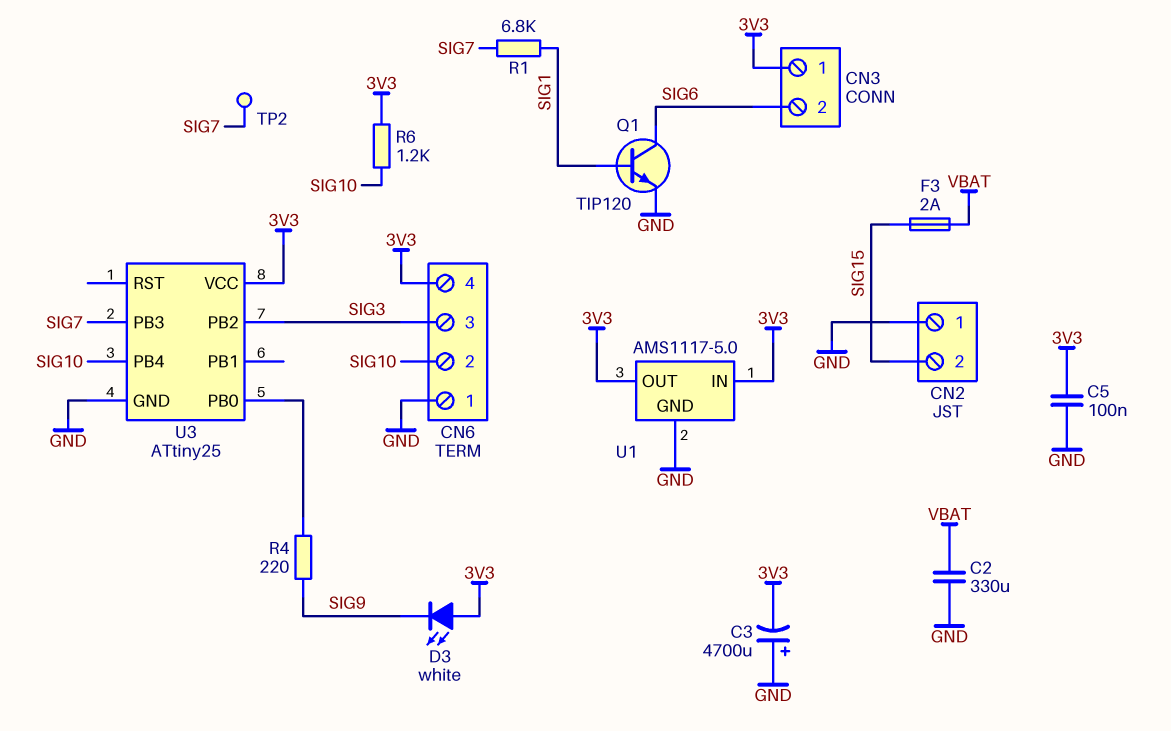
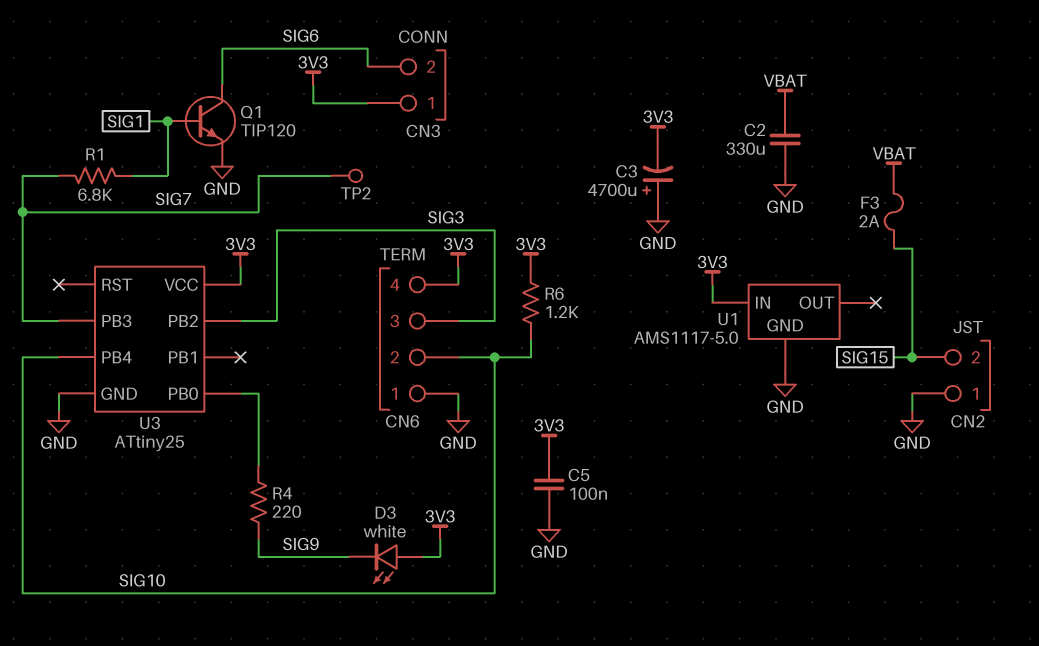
U1 pin OUT: 3V3 -> none

